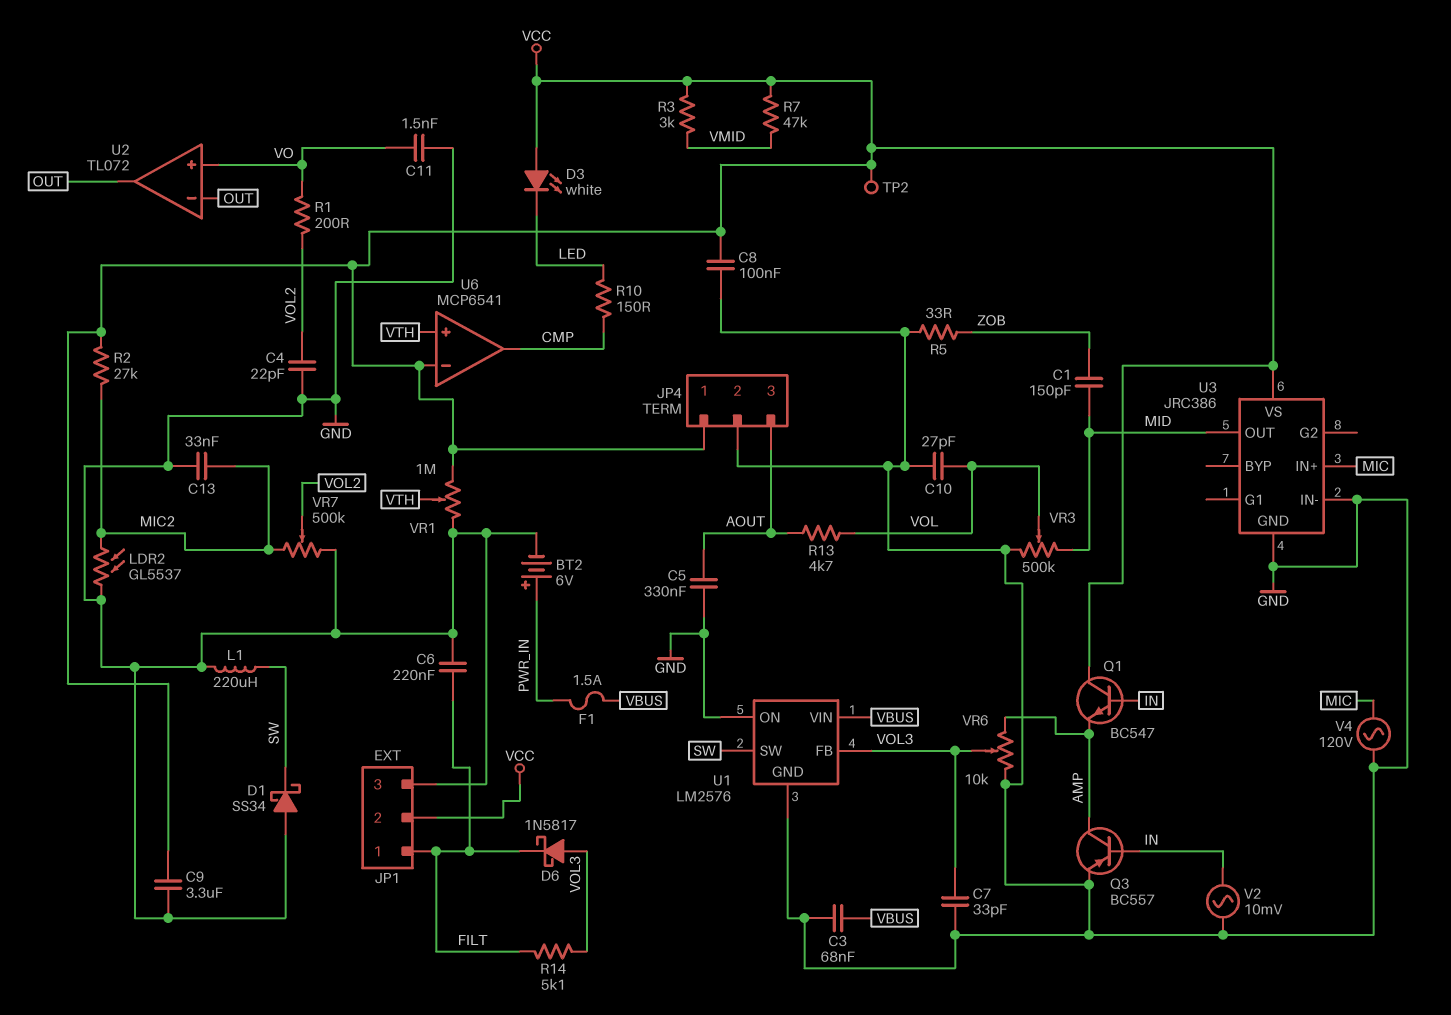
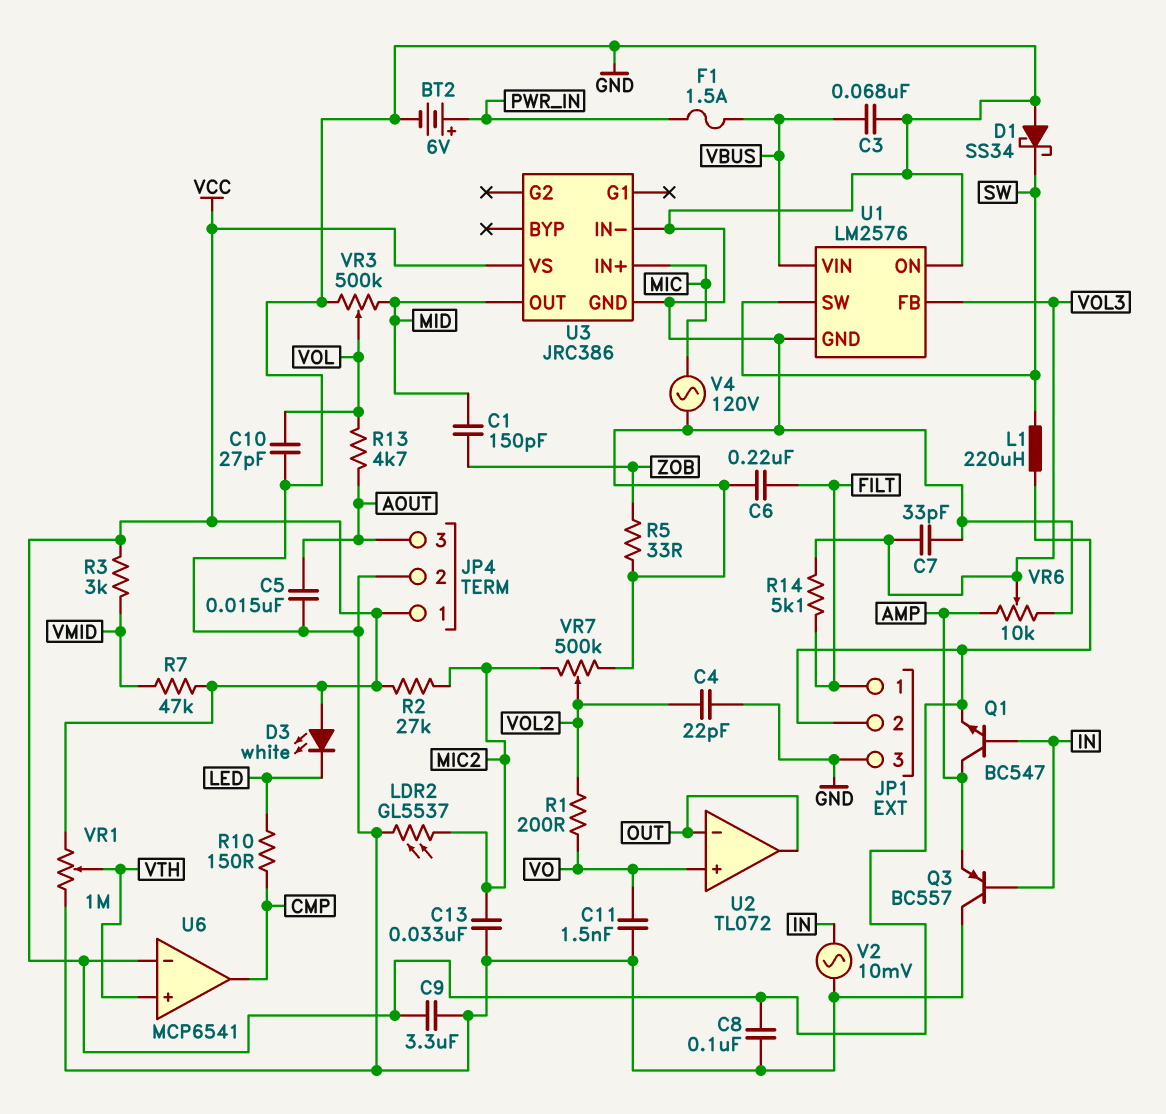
C5: 330nF (AOUT, GND) -> 15nF (AOUT, GND)
D6: schottky 1N5817 (A VOL3, K FILT) -> none
L1: 220uH (GND, SW) -> 220uH (SW, VCC)
Q1: NPN BC547 (B IN, C VCC, E AMP) -> NPN BC547 (B IN, C AMP, E VCC)
Q3: PNP BC557 (B IN, C AMP, E GND) -> PNP BC557 (B IN, C GND, E AMP)
TP2: test point (VCC) -> none

